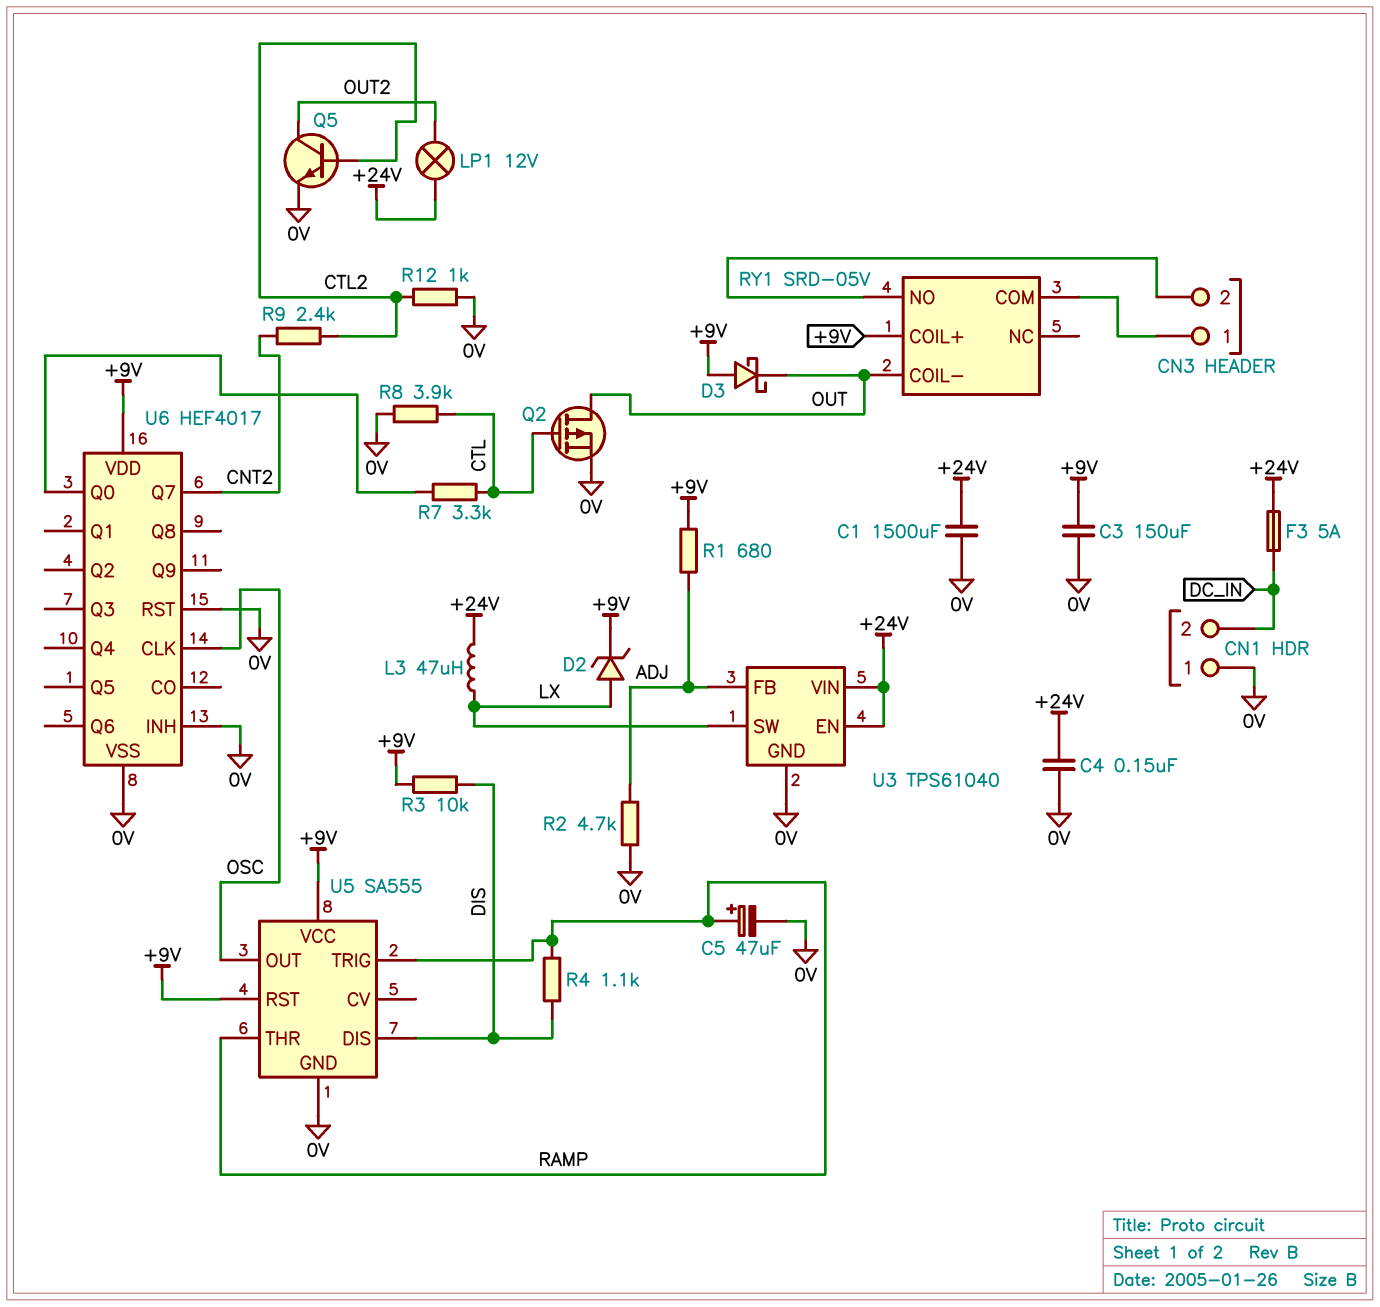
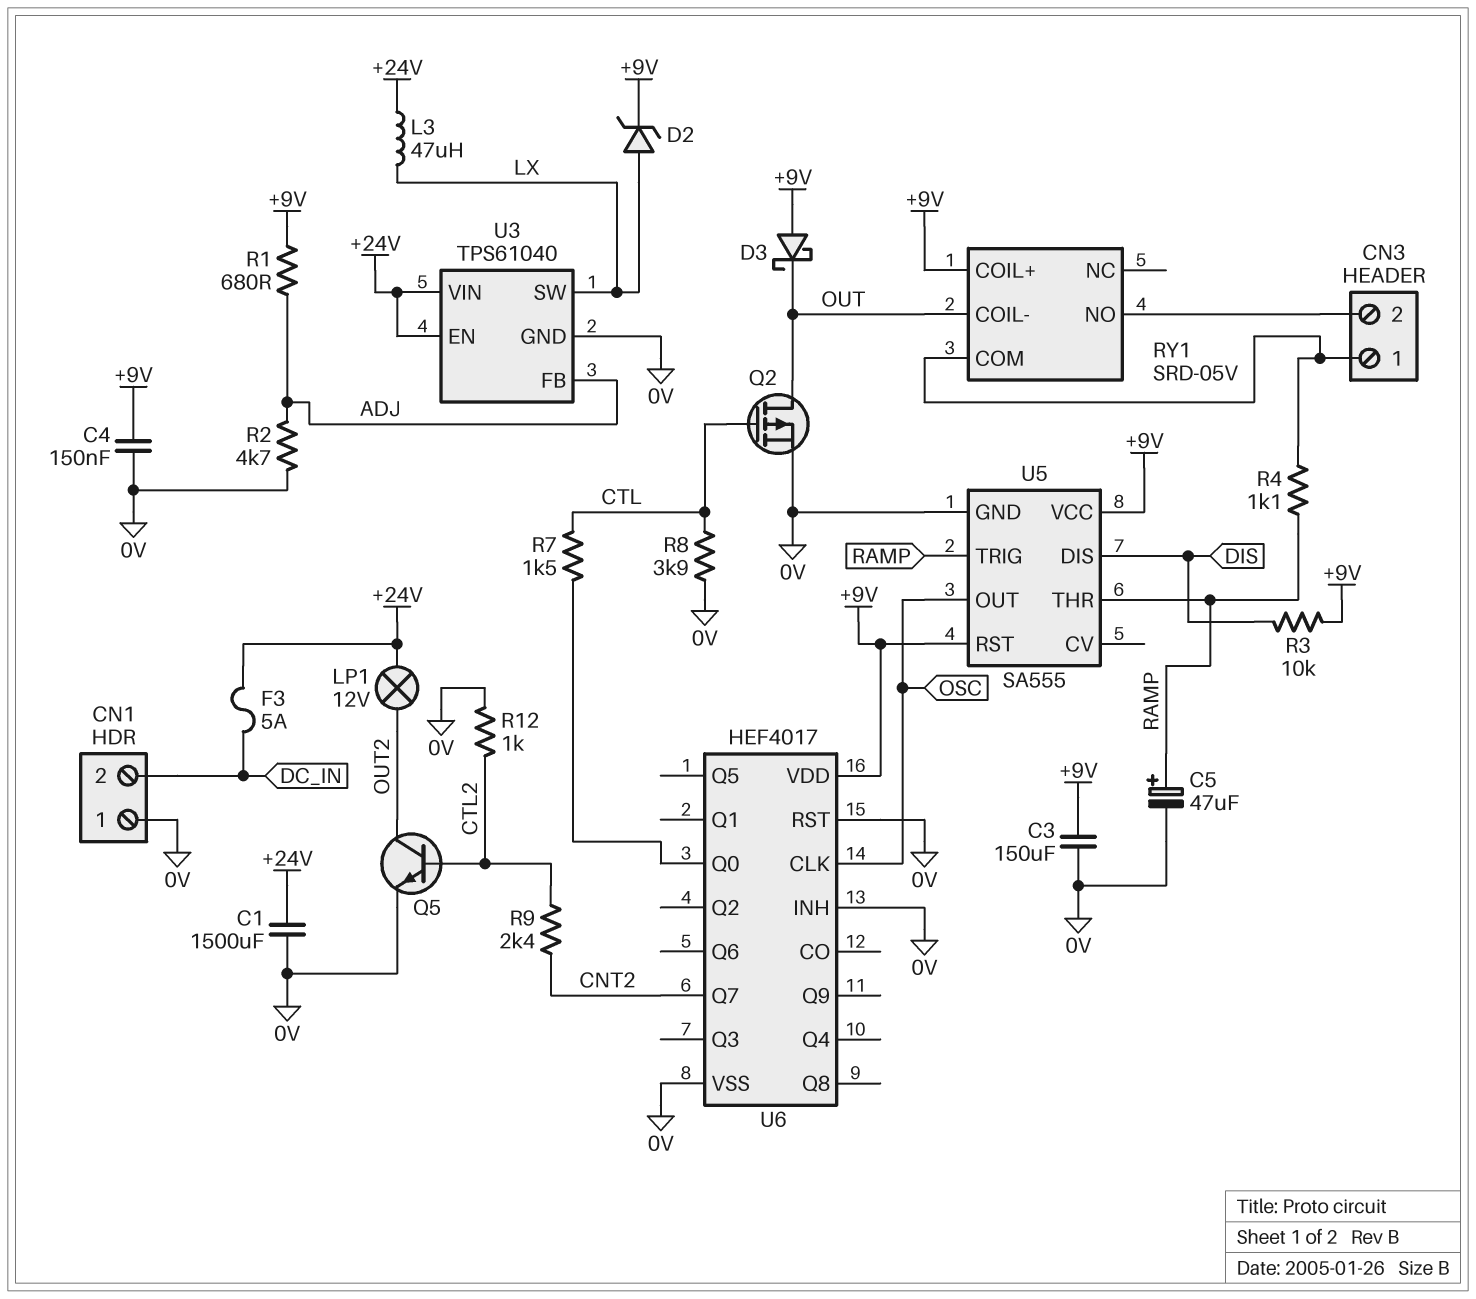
C4: 150nF (+24V, 0V) -> 150nF (+9V, 0V)
R4: 1.1k (DIS, RAMP) -> 1.1k (CN3/1, RAMP)
R7: 3.3k (CTL, U6/Q0) -> 1.5k (CTL, U6/Q0)

